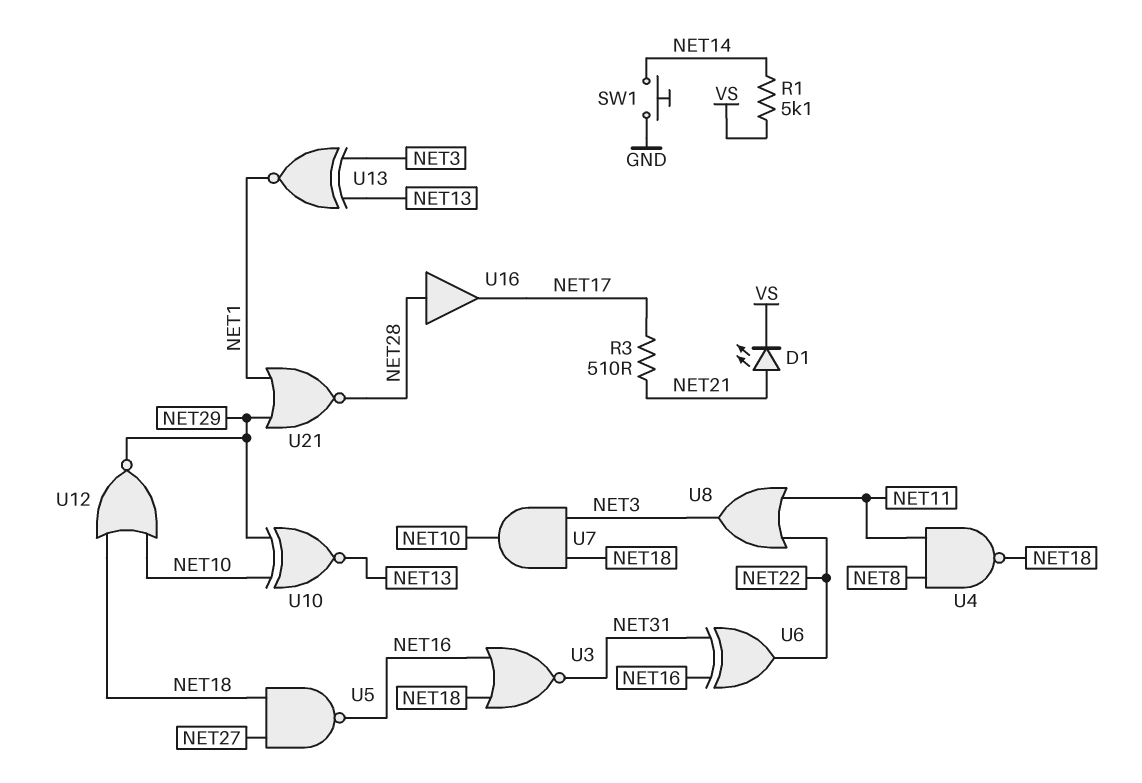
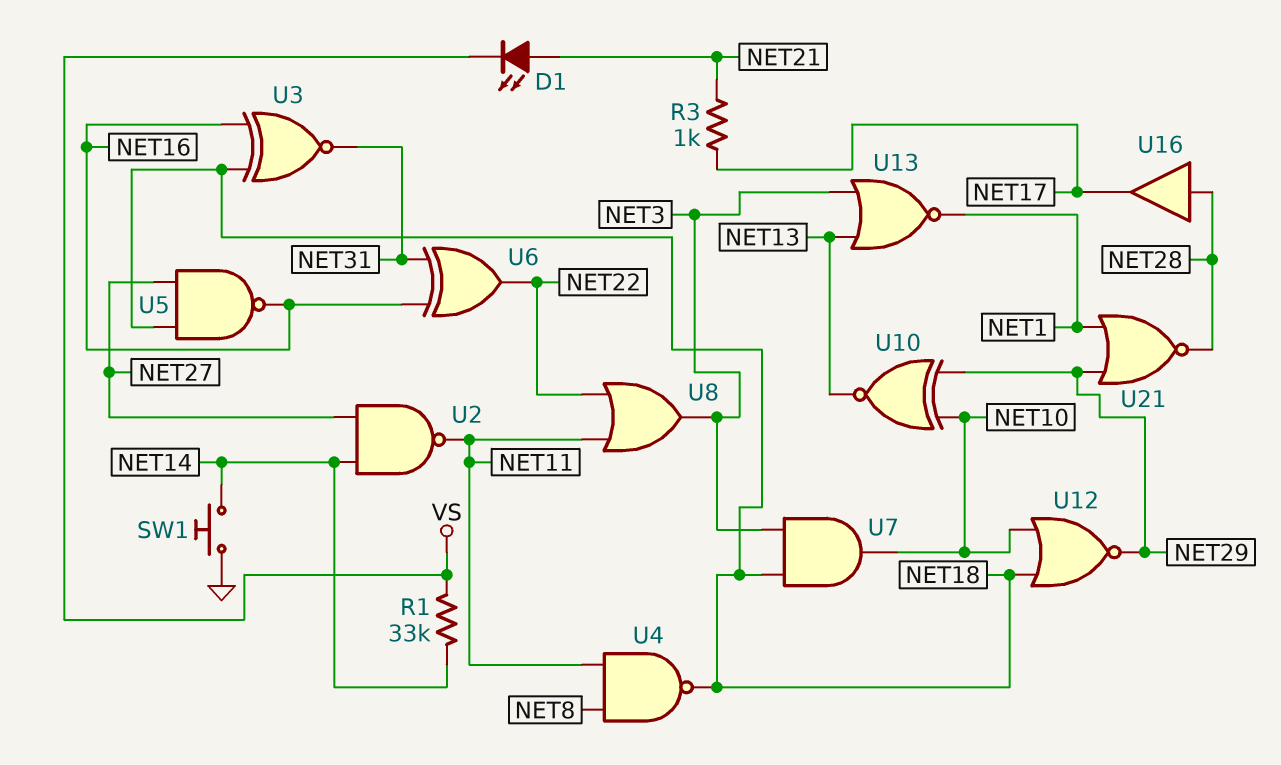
R1: 5.1k (NET14, VS) -> 33k (NET14, VS)
R3: 510 (NET17, NET21) -> 1k (NET17, NET21)
U2: none -> NAND (in NET14, in NET27, out NET11)
U3: NOR (in NET16, in NET18, out NET31) -> XNOR (in NET16, in NET18, out NET31)
U13: XNOR (in NET3, in NET13, out NET1) -> NOR (in NET3, in NET13, out NET1)

